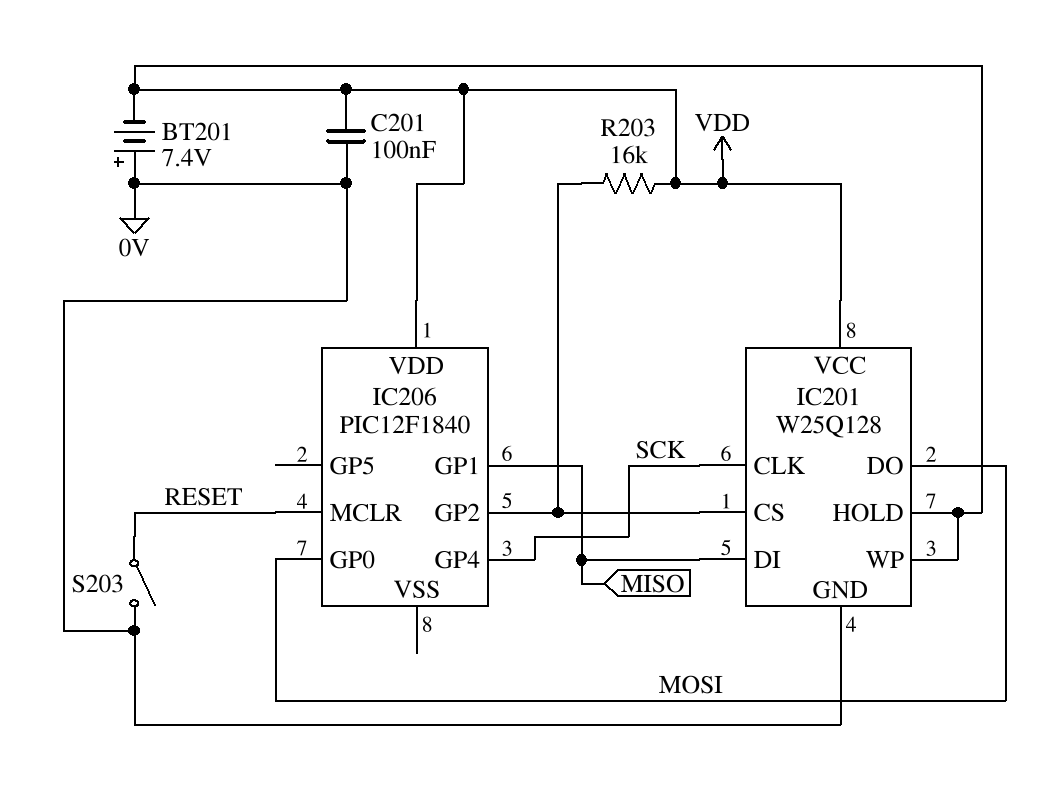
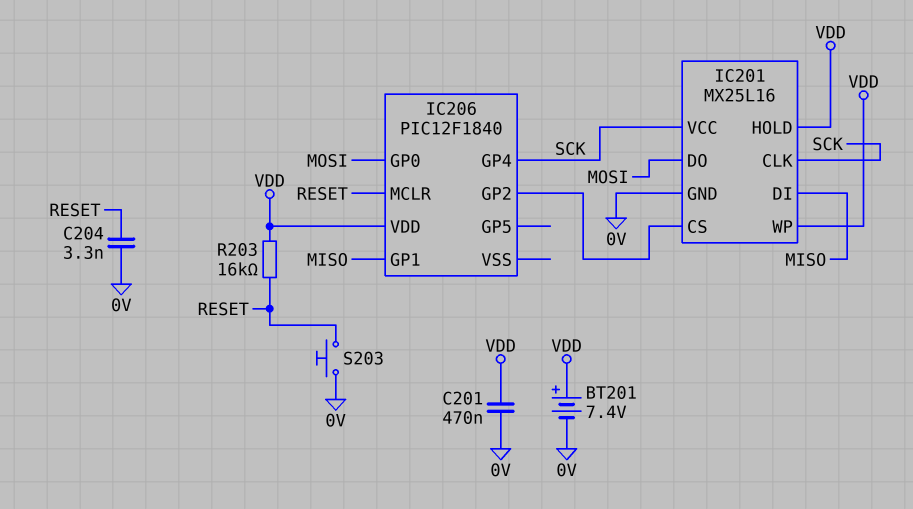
BT201: 7.4V (plus 0V, minus VDD) -> 7.4V (plus VDD, minus 0V)
C201: 100nF (0V, VDD) -> 470nF (0V, VDD)
C204: none -> 3.3nF (0V, RESET)
IC201: W25Q128 -> MX25L16
IC201 pin VCC: VDD -> SCK
R203: 16k (IC201/CS, VDD) -> 16k (RESET, VDD)
S203: switch (0V, RESET) -> button (0V, RESET)

